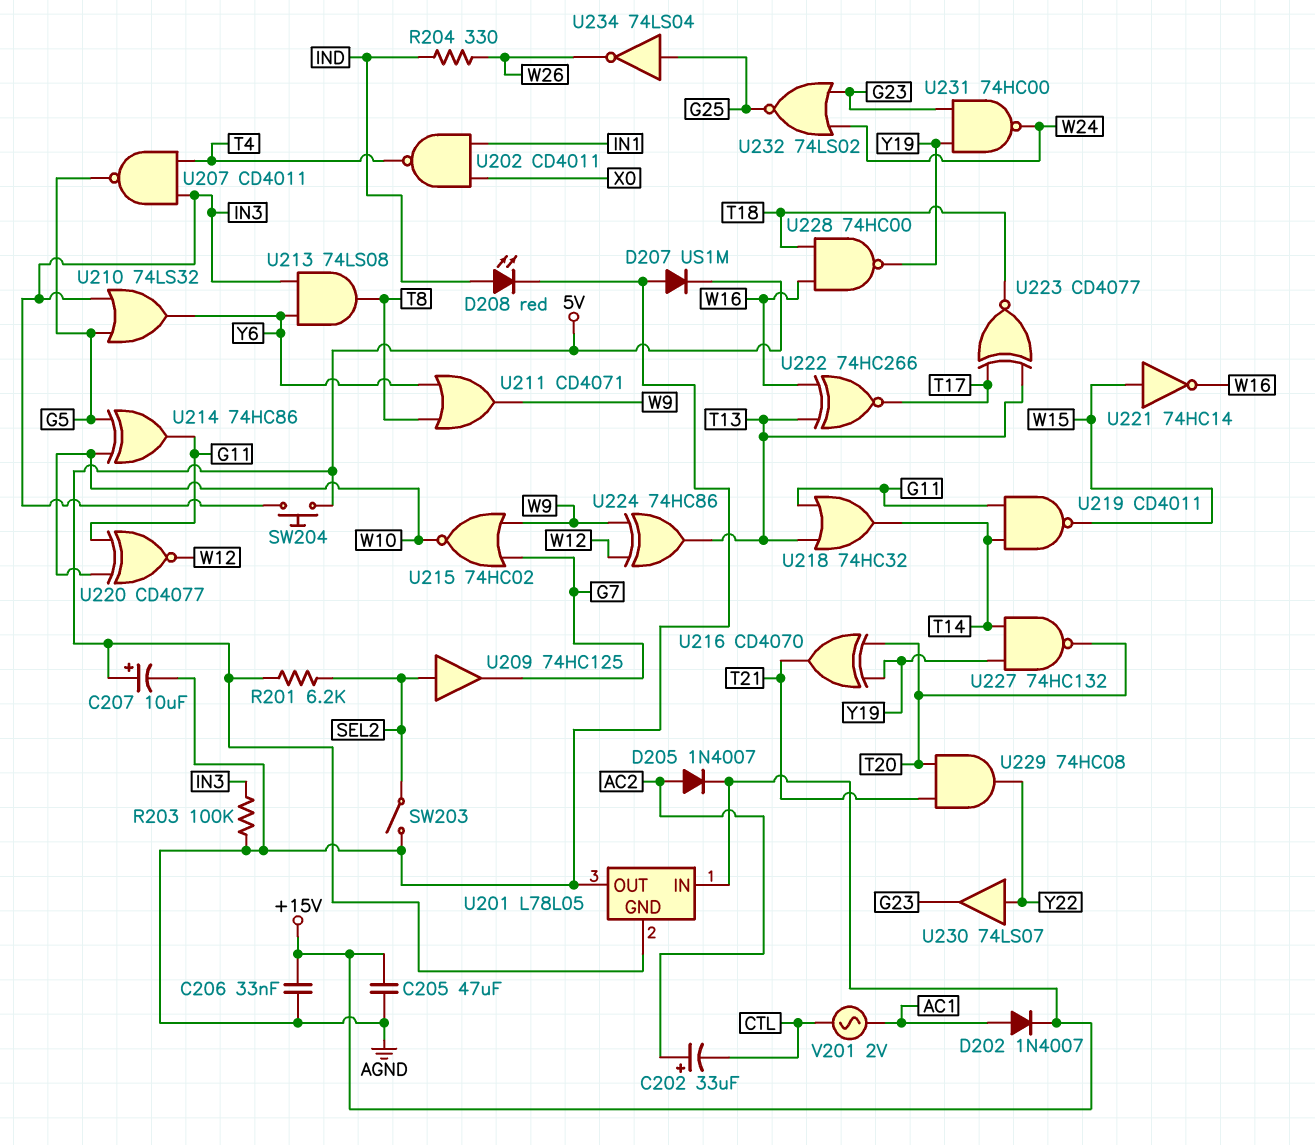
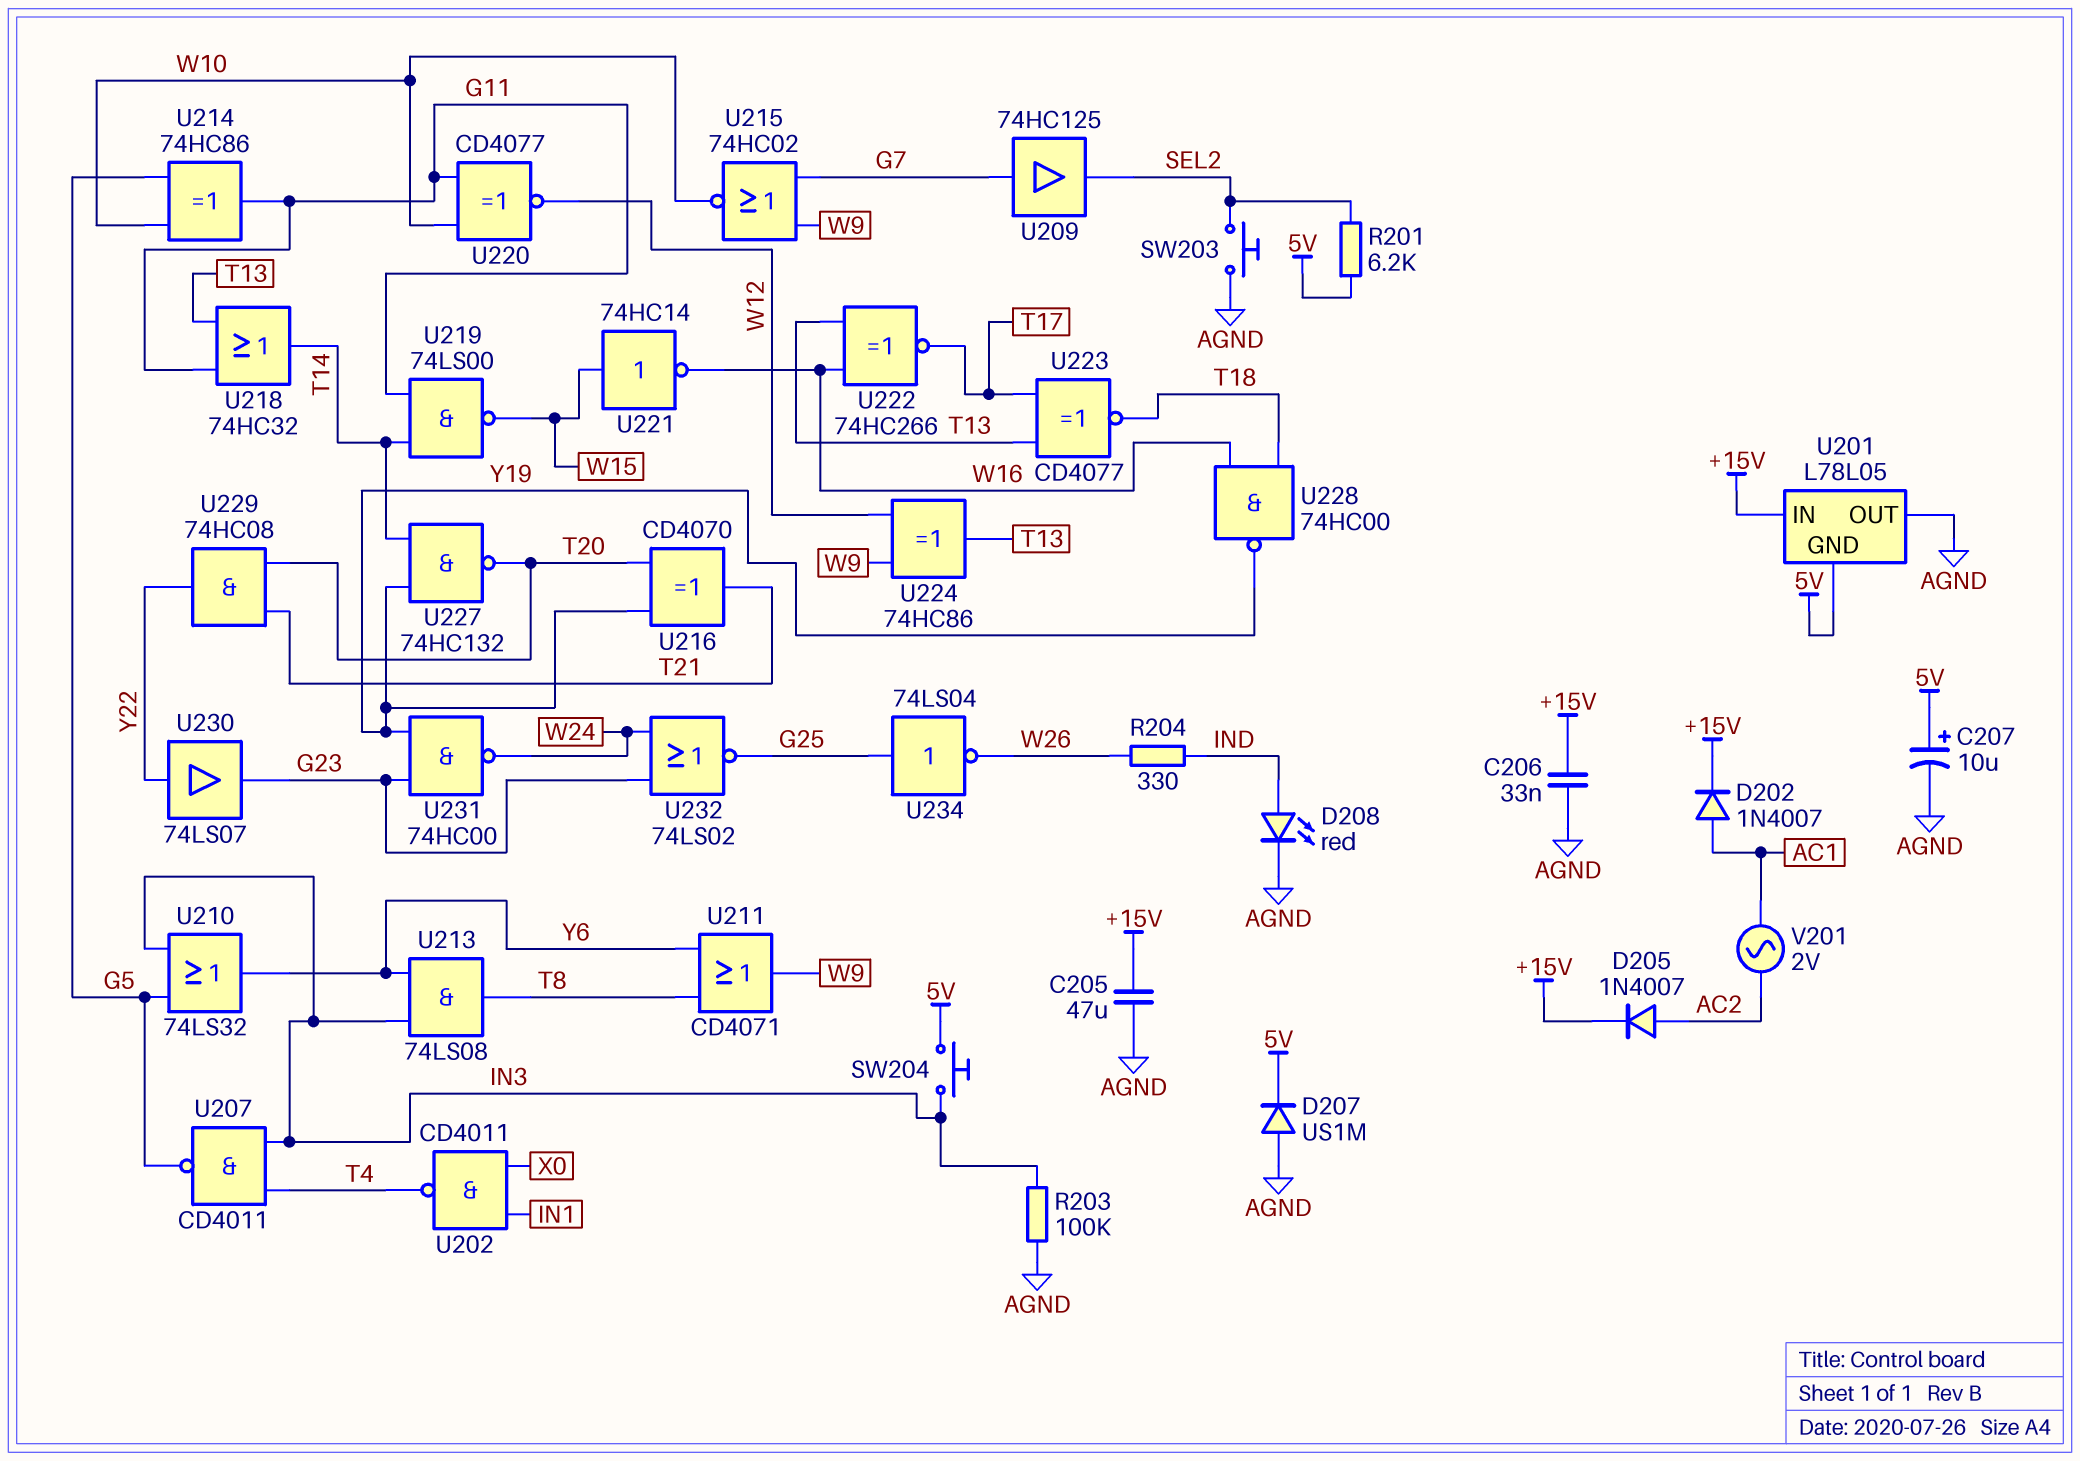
C202: 33uF (plus AC2, minus CTL) -> none
SW203: switch (AGND, SEL2) -> button (AGND, SEL2)
U209: buffer 74HC125 (in SEL2, out G7) -> buffer 74HC125 (in G7, out SEL2)
U219: NAND CD4011 (in G11, in T14, out W15) -> NAND 74LS00 (in G11, in T14, out W15)
V201: AC 2V (AC1, CTL) -> AC 2V (AC1, AC2)

